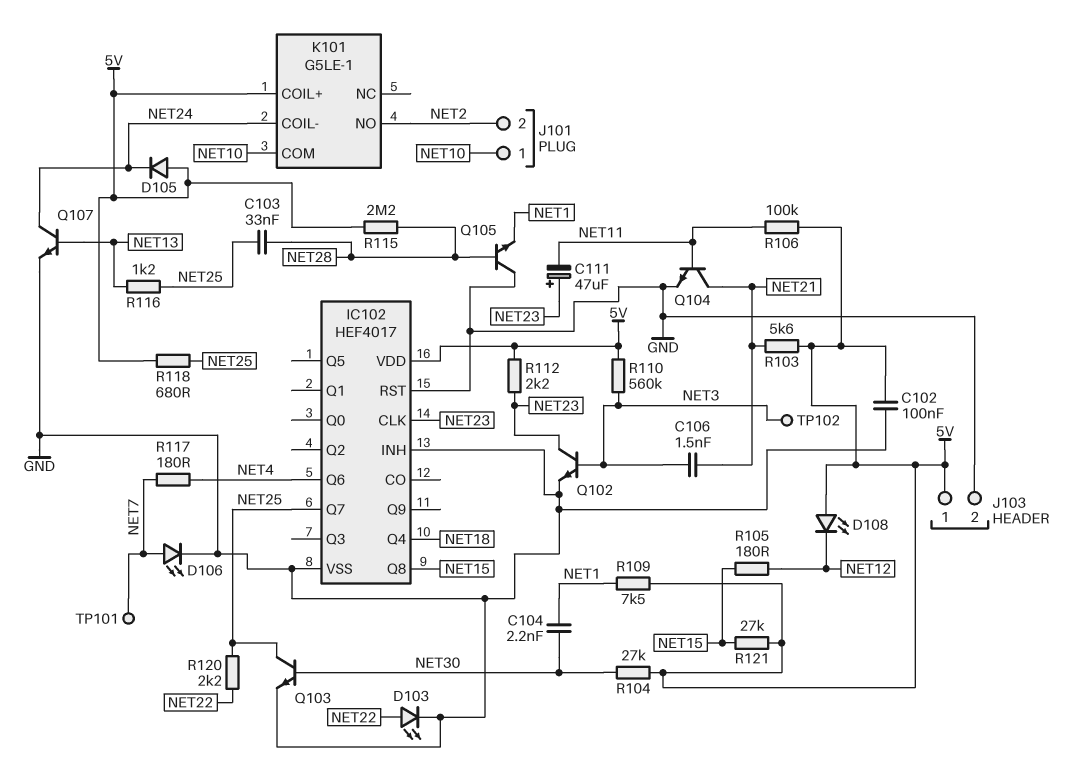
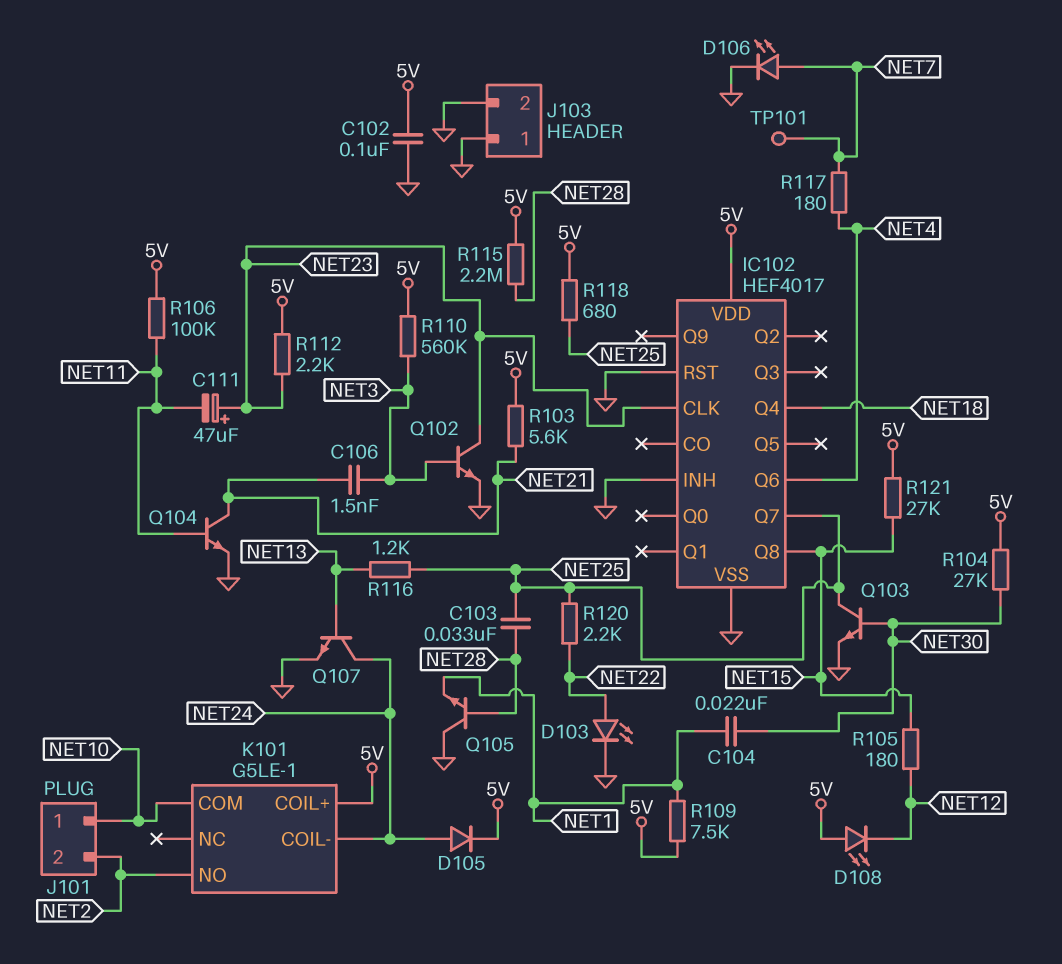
C104: 2.2nF (NET1, NET30) -> 22nF (NET1, NET30)
D105: diode (A 5V, K NET24) -> diode (A NET24, K 5V)
J103 pin 1: 5V -> GND
TP102: test point (NET3) -> none

